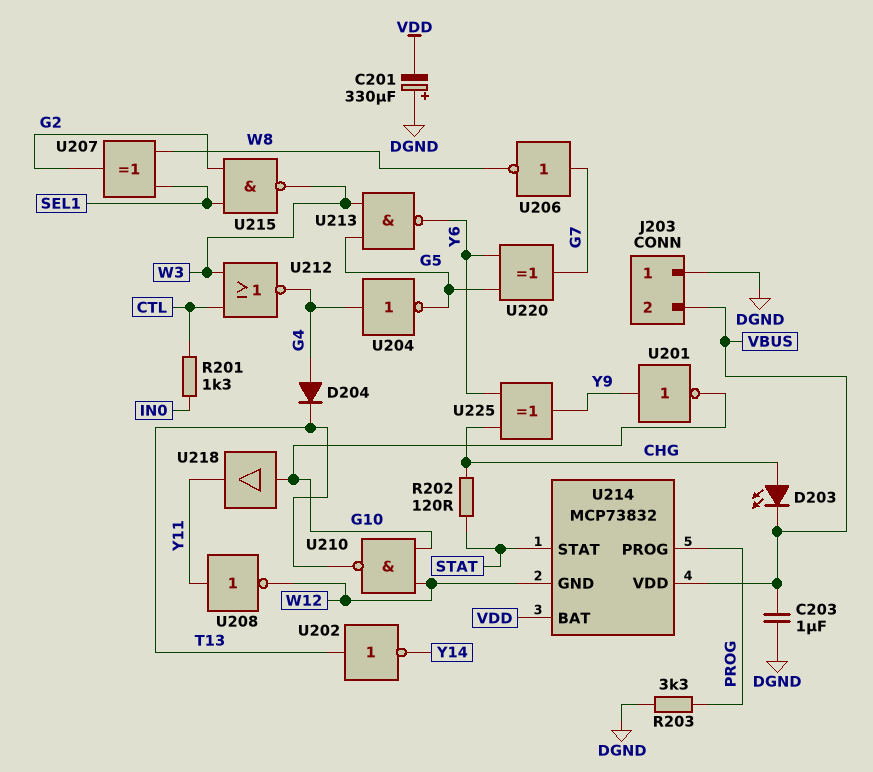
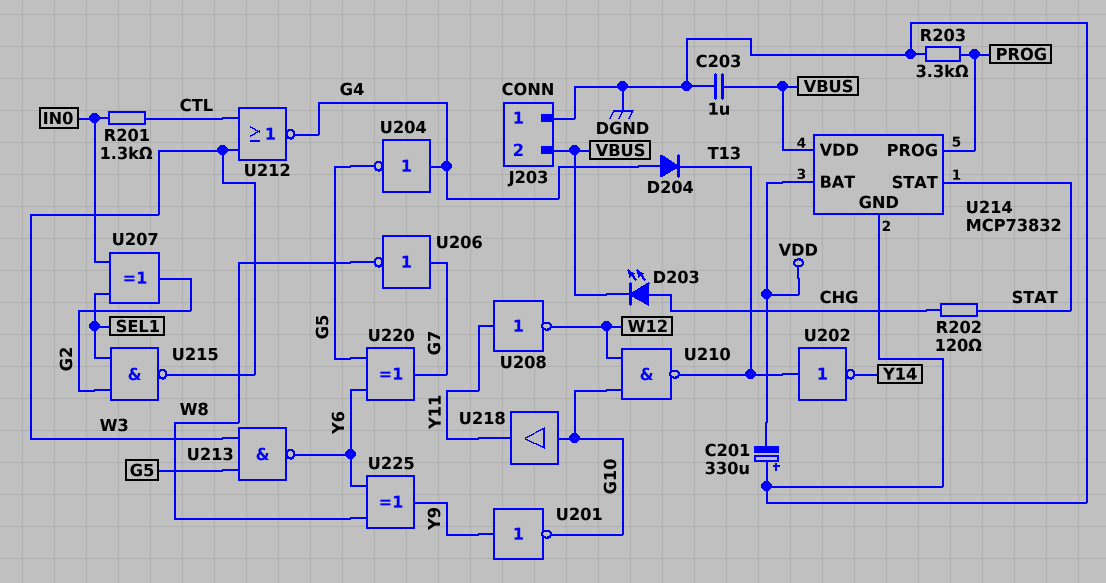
U207: XOR (in SEL1, in W8, out G2) -> XOR (in IN0, in SEL1, out G2)
U214 pin GND: W12 -> DGND
U225: XOR (in CHG, in Y6, out Y9) -> XOR (in W8, in Y6, out Y9)

